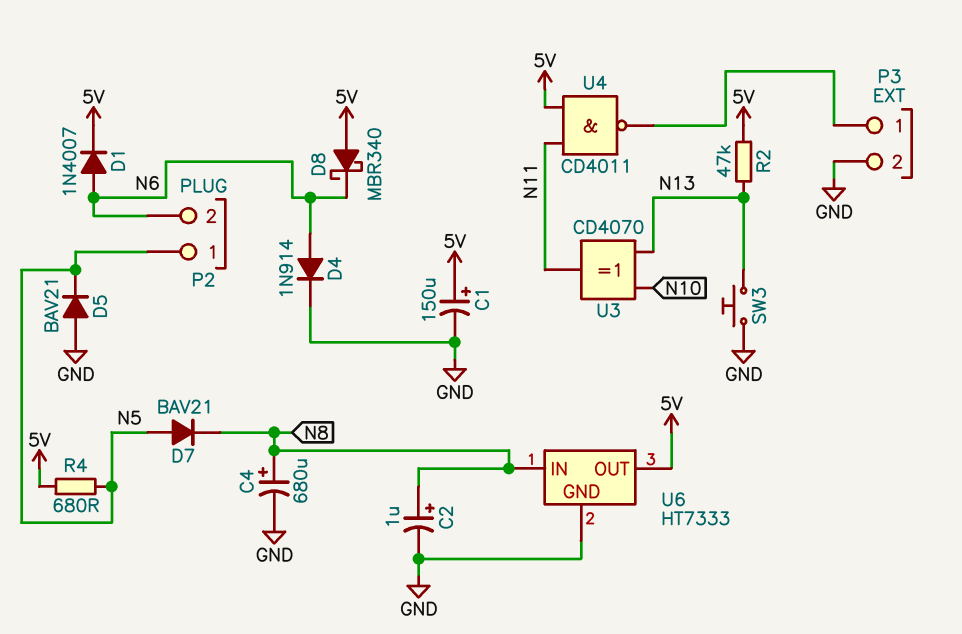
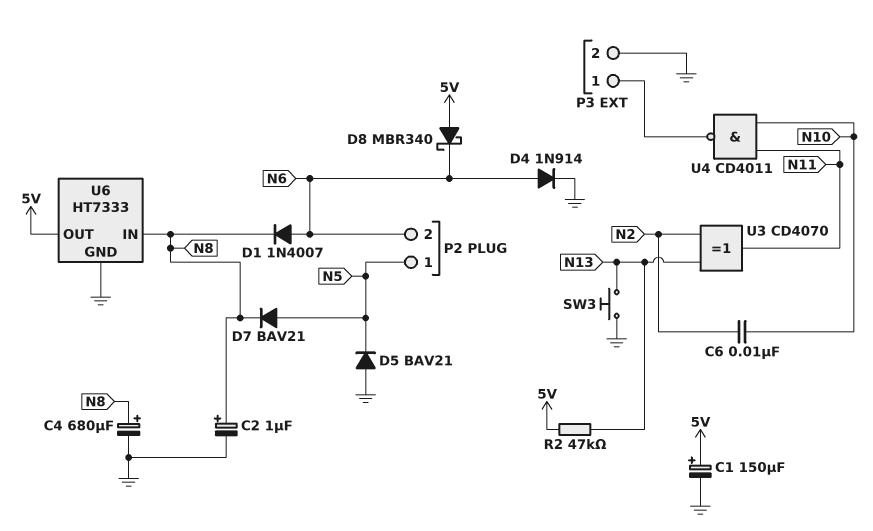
C6: none -> 10nF (N2, N10)
D1: diode 1N4007 (A N6, K 5V) -> diode 1N4007 (A N6, K N8)
R4: 680 (5V, N5) -> none
U3: XOR CD4070 (in N10, in N13, out N11) -> XOR CD4070 (in N2, in N13, out N11)
U4: NAND CD4011 (in 5V, in N11, out P3/1) -> NAND CD4011 (in N10, in N11, out P3/1)

